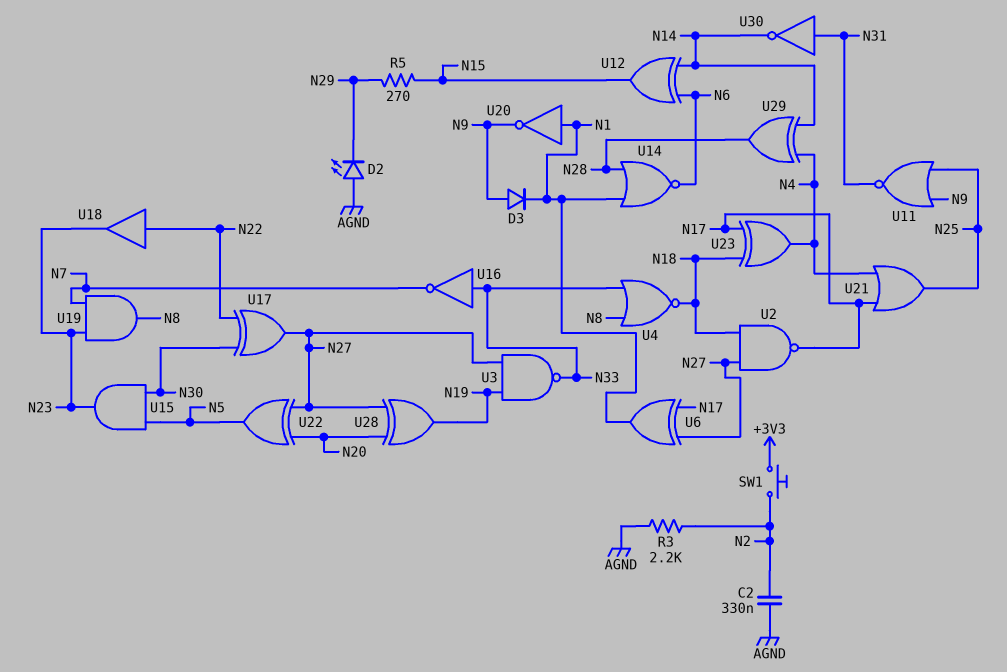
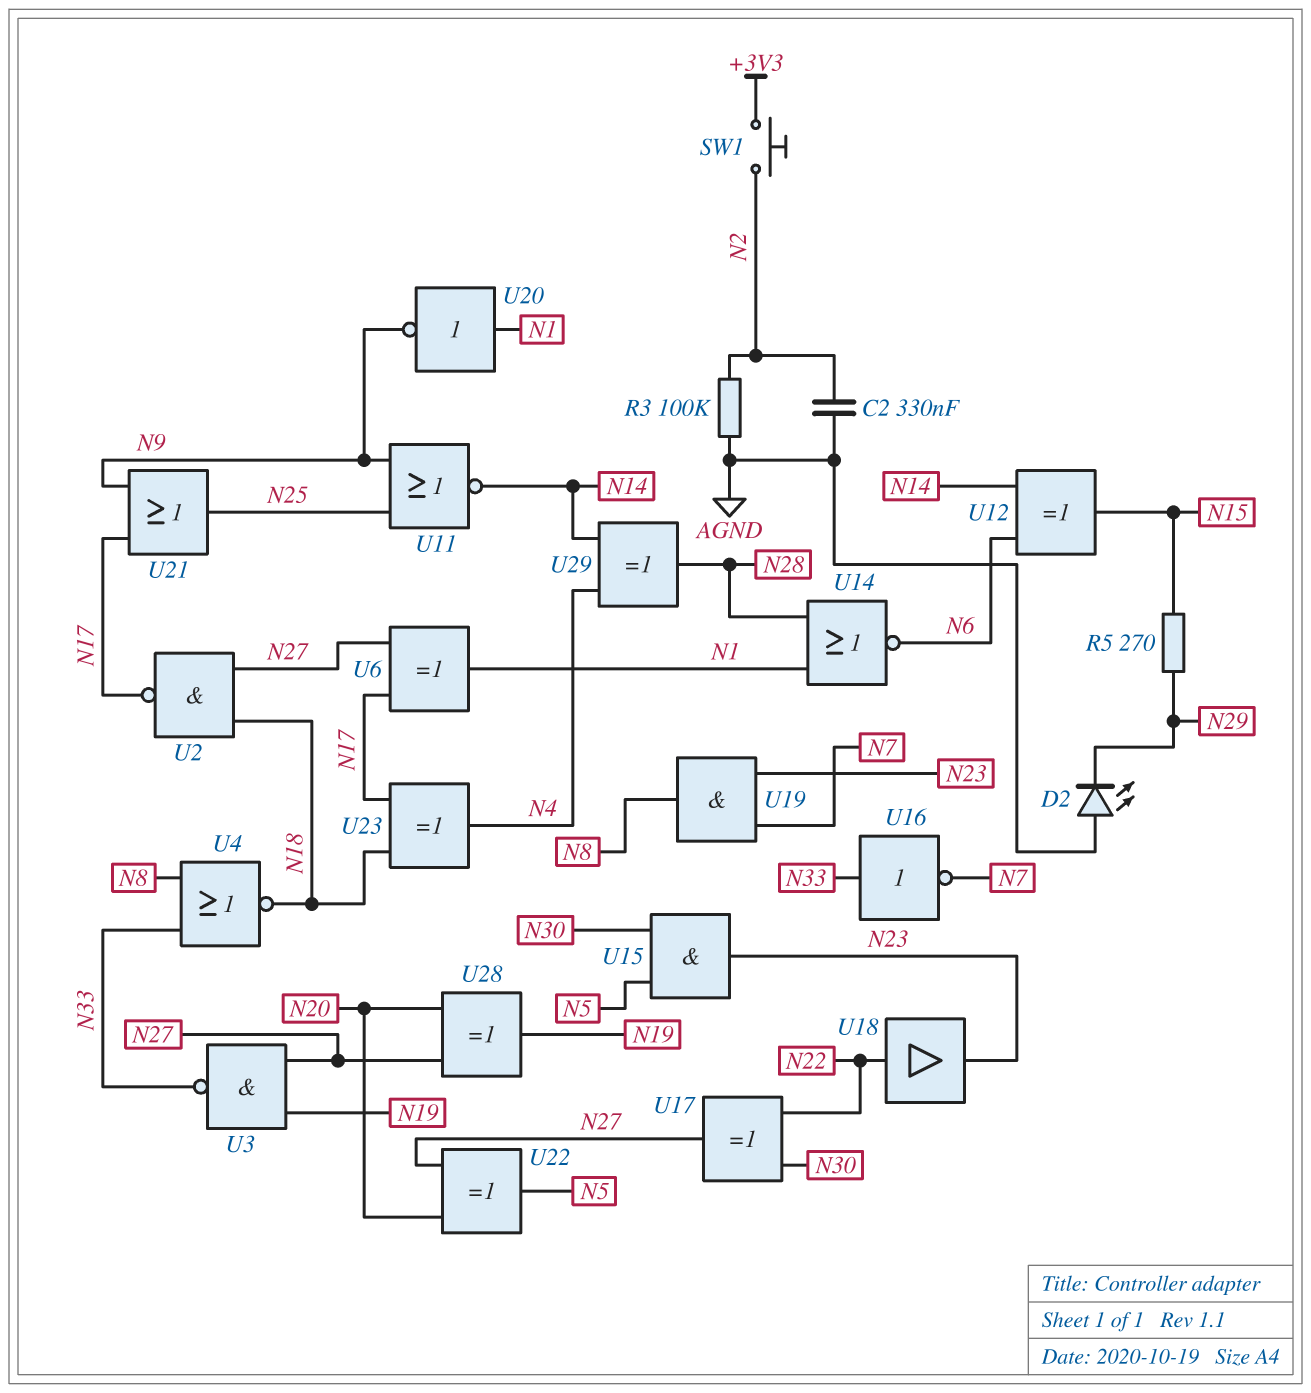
D3: diode (A N9, K N1) -> none
R3: 2.2k (AGND, N2) -> 100k (AGND, N2)
U11: NOR (in N9, in N25, out N31) -> NOR (in N9, in N25, out N14)
U21: OR (in N4, in N17, out N25) -> OR (in N9, in N17, out N25)
U30: NOT (in N31, out N14) -> none

